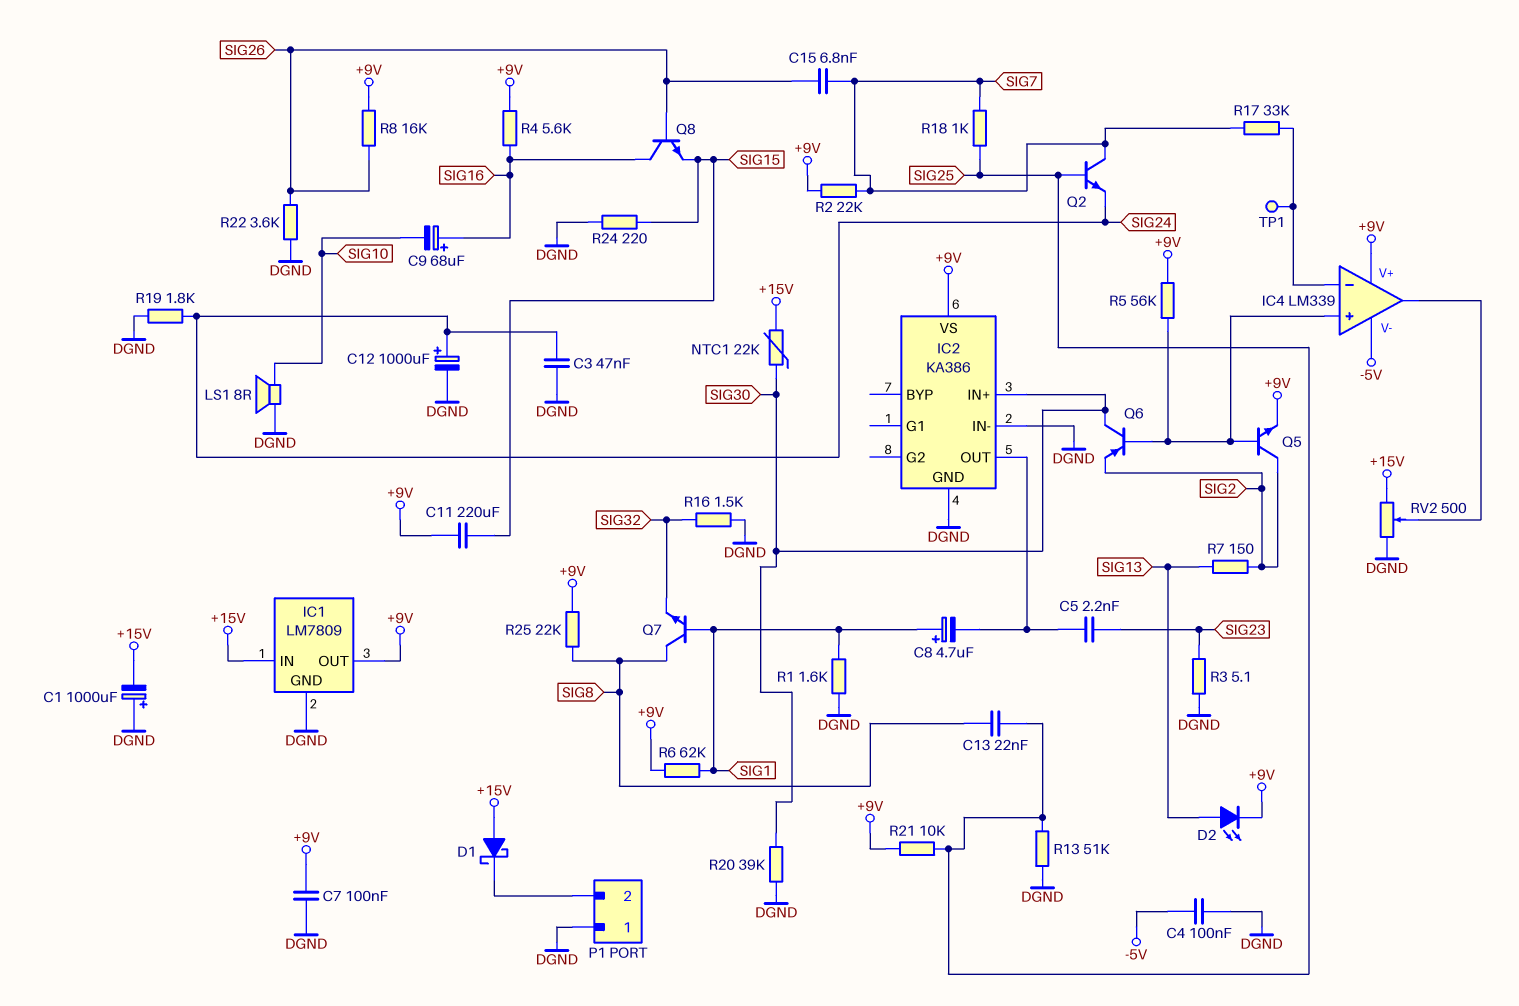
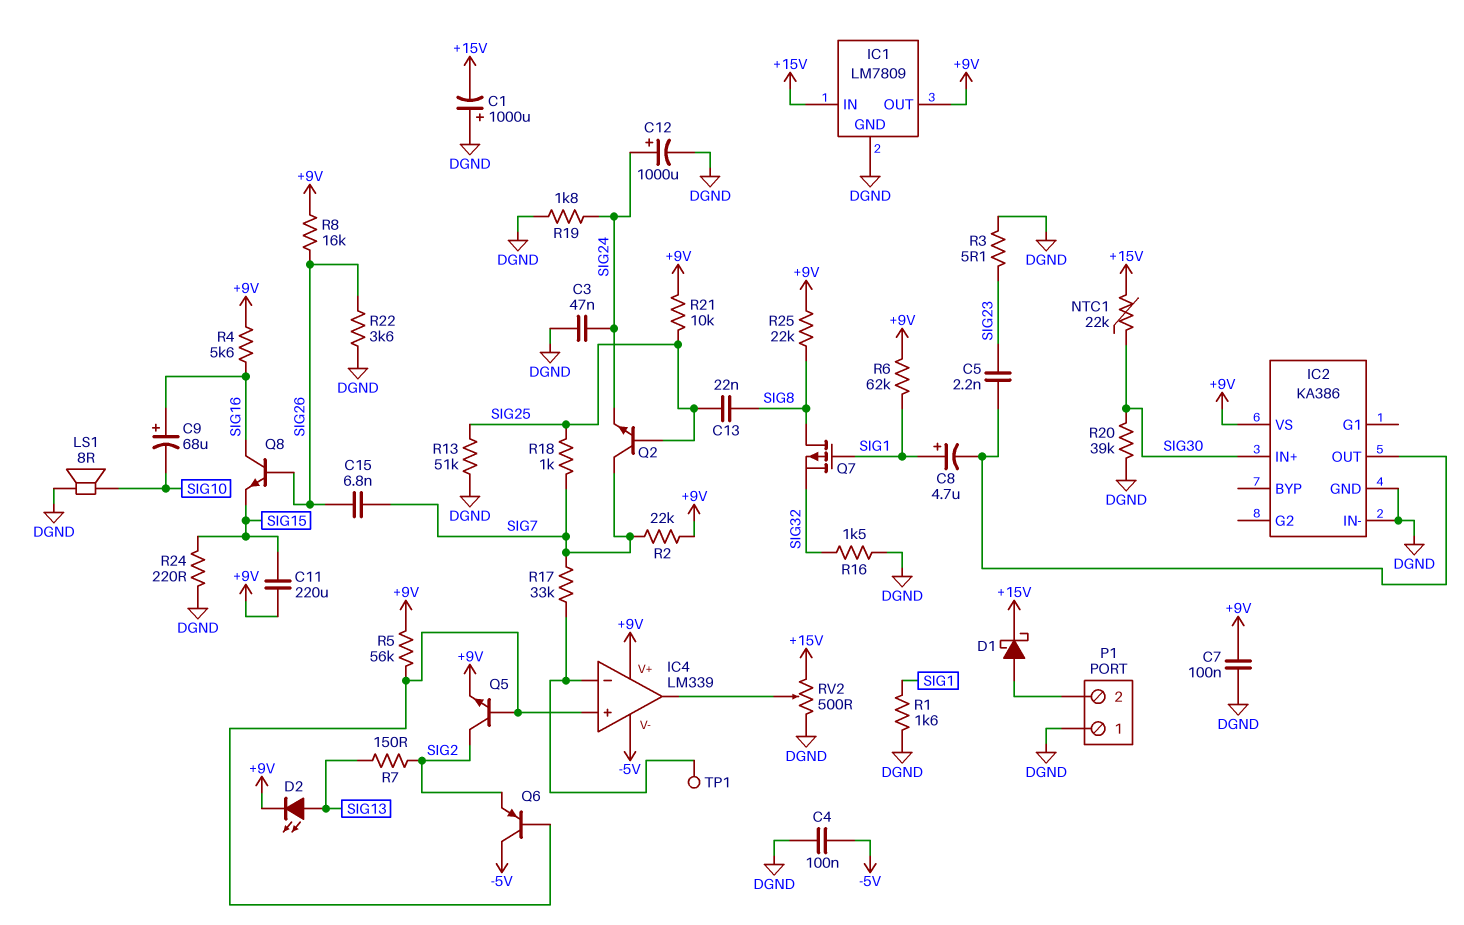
D1: schottky (A +15V, K P1/2) -> schottky (A P1/2, K +15V)
Q6: PNP (B IC4/in+, C SIG30, E SIG2) -> PNP (B IC4/in+, C -5V, E SIG2)
Q7: NPN (B SIG1, C SIG8, E SIG32) -> PMOS (G SIG1, D SIG8, S SIG32)

